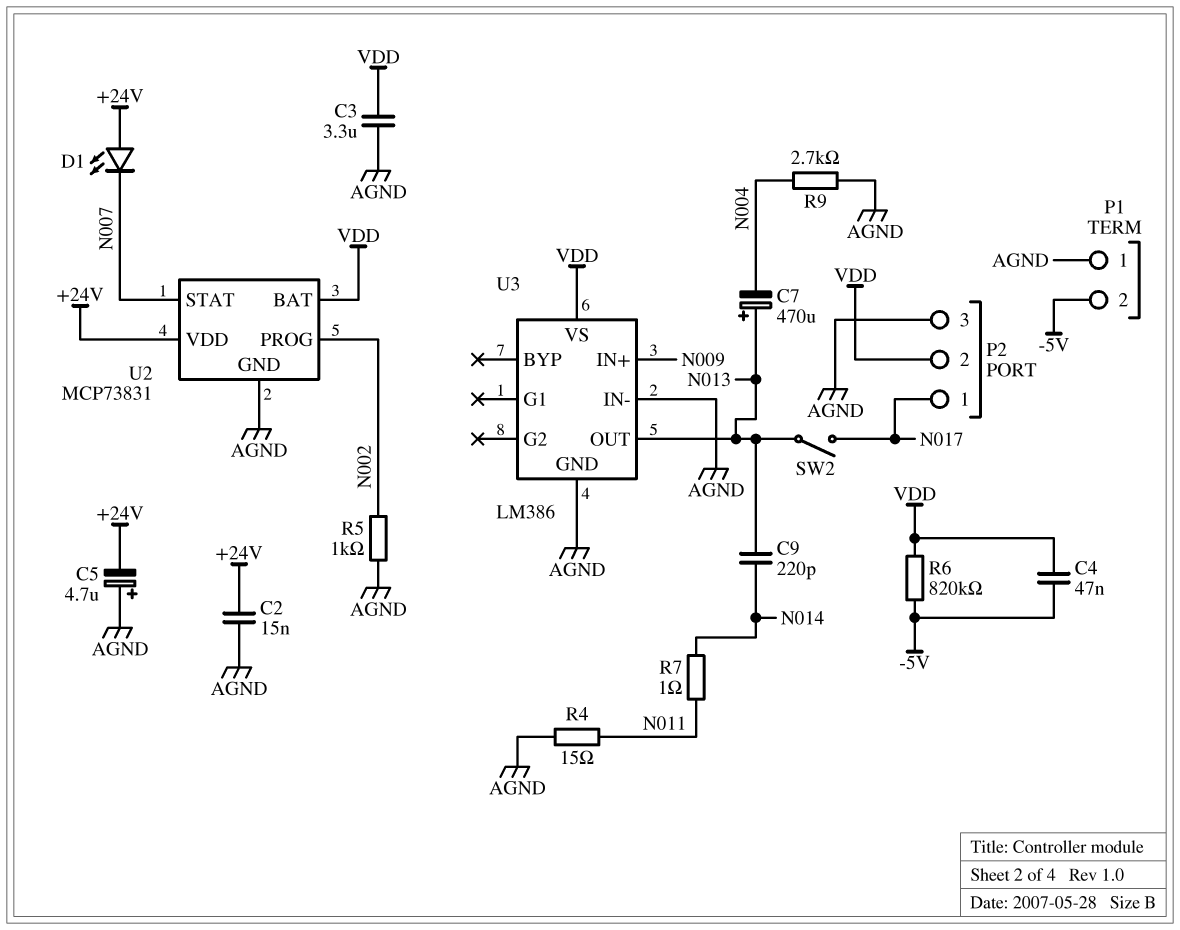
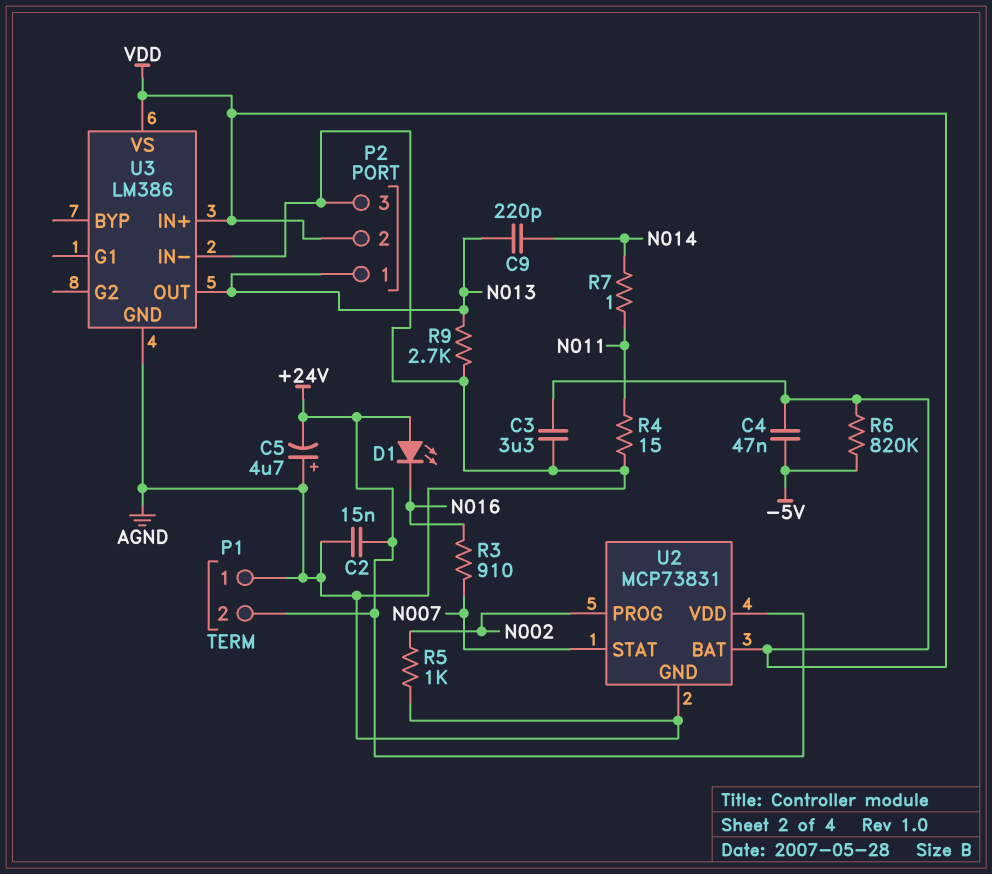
C7: 470uF (plus N013, minus N004) -> none
D1: LED (A +24V, K N007) -> LED (A +24V, K N016)
P1 pin 2: -5V -> +24V
P2 pin 1: N017 -> N013
R3: none -> 910 (N007, N016)
R9: 2.7k (AGND, N004) -> 2.7k (AGND, N013)
SW2: switch (N013, N017) -> none
U3 pin IN+: N009 -> VDD

